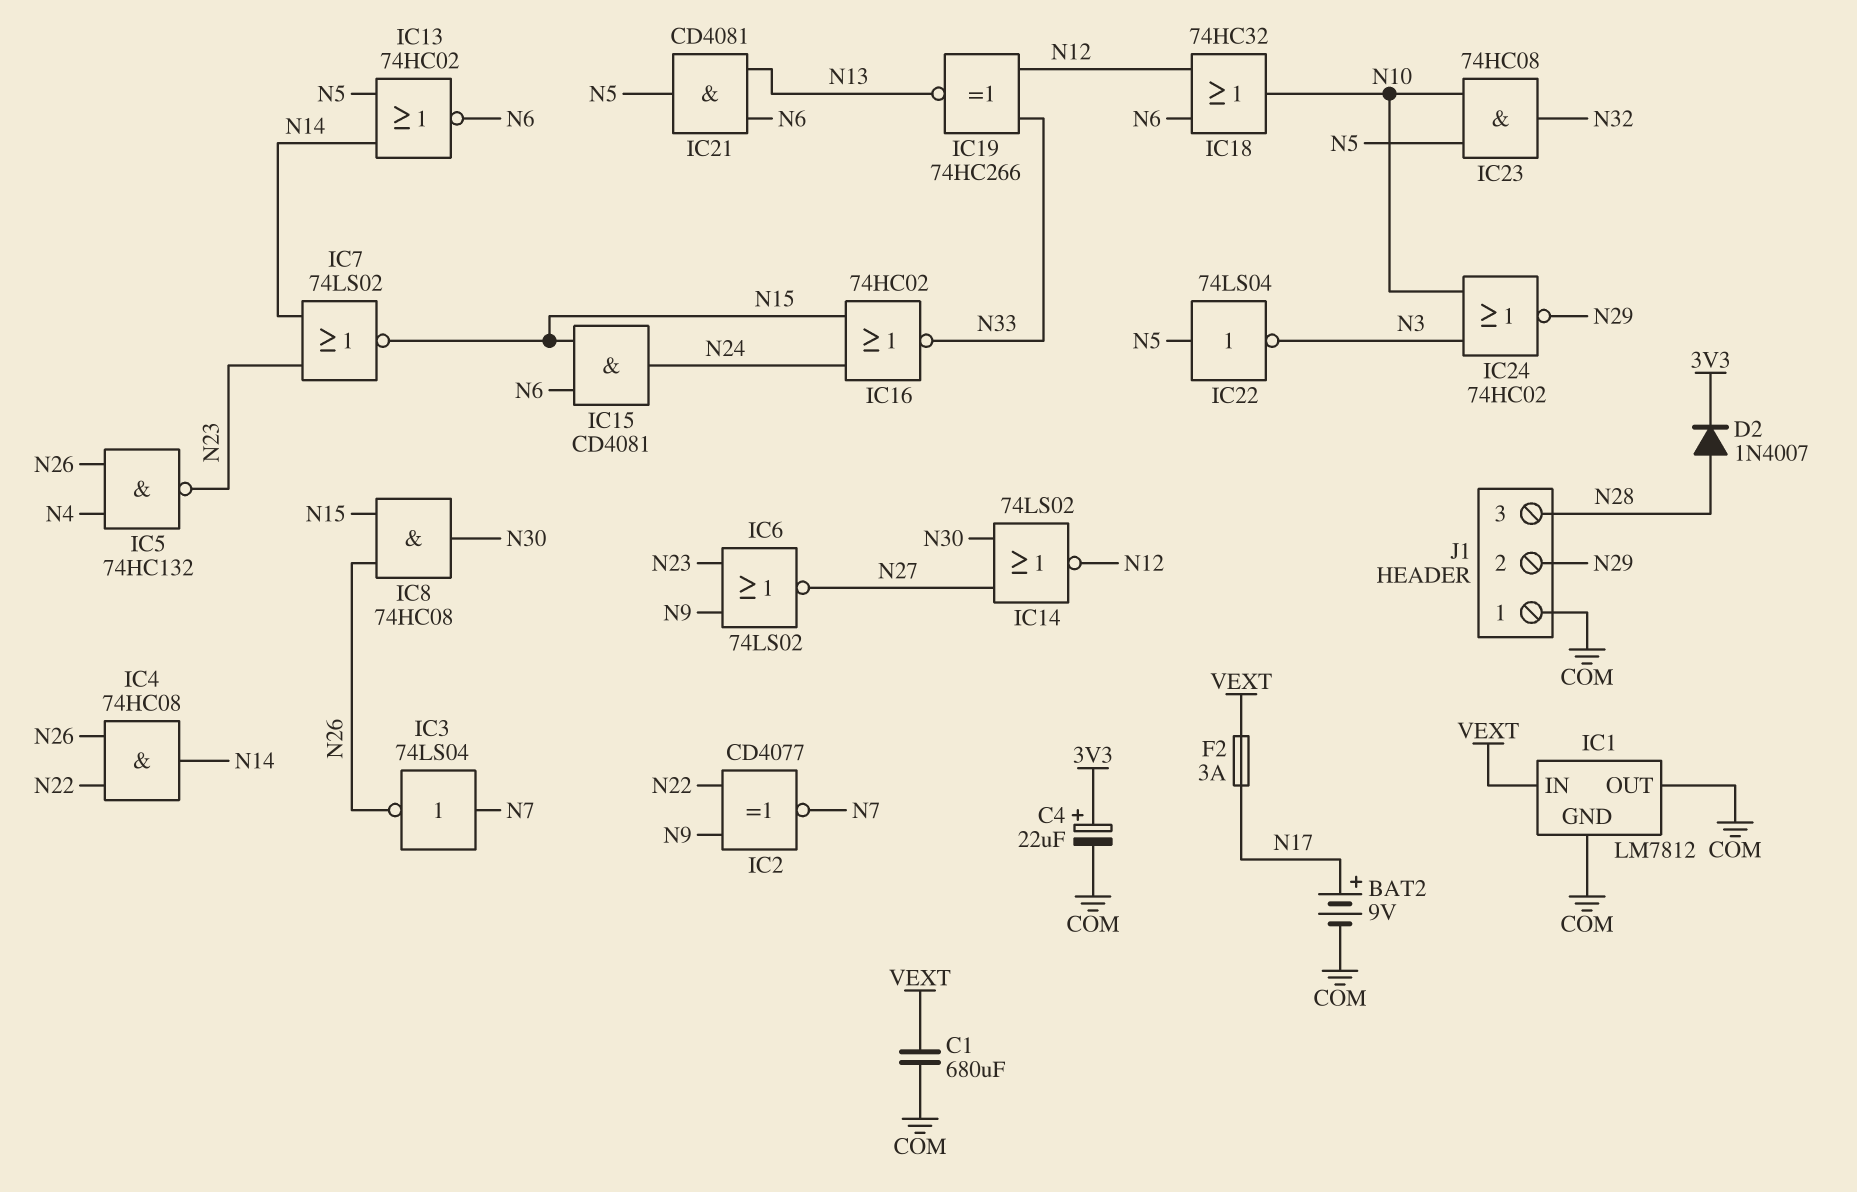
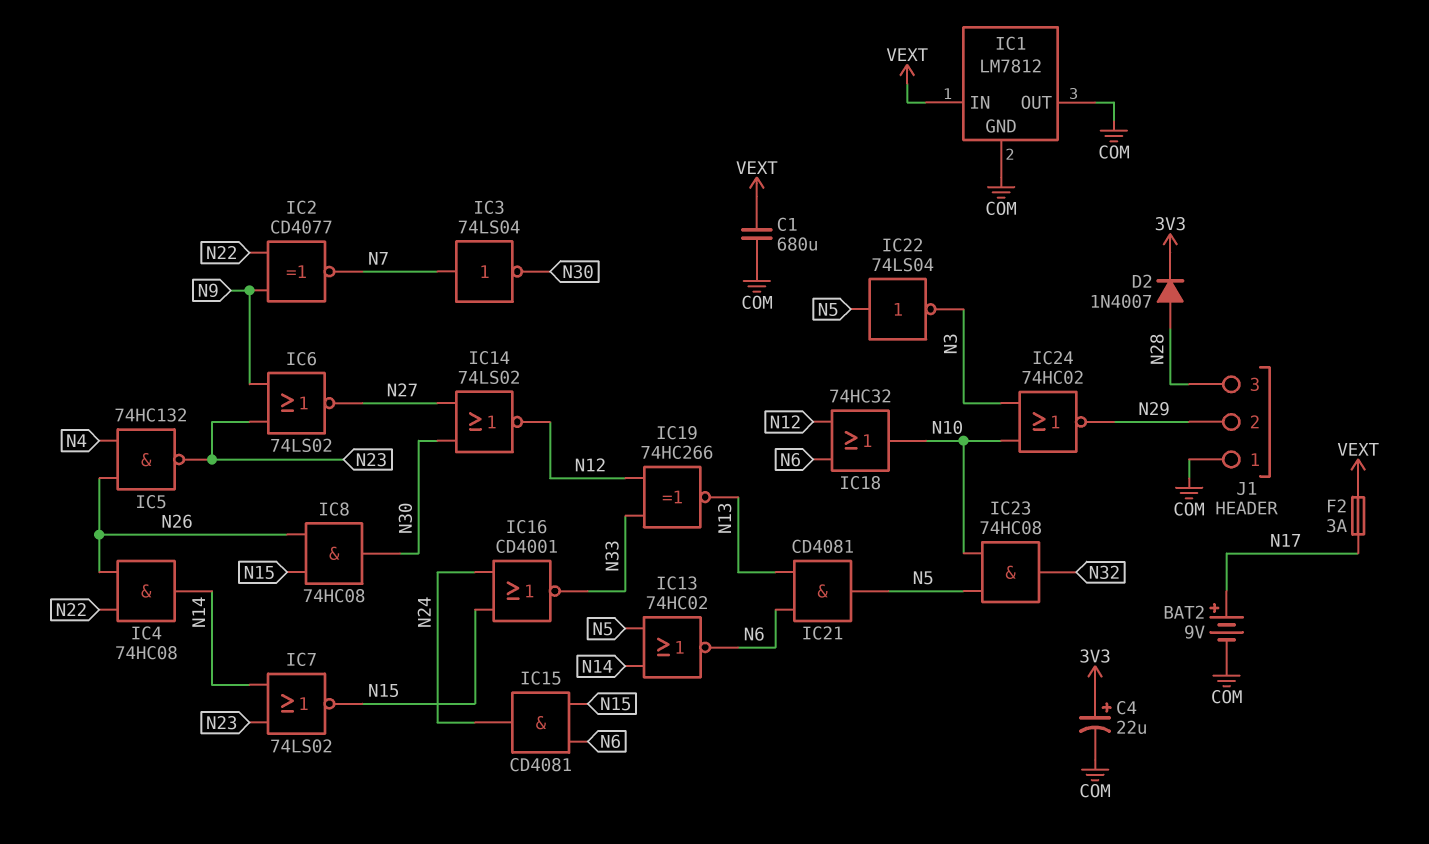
IC3: NOT 74LS04 (in N7, out N26) -> NOT 74LS04 (in N7, out N30)
IC16: NOR 74HC02 (in N15, in N24, out N33) -> NOR CD4001 (in N15, in N24, out N33)

